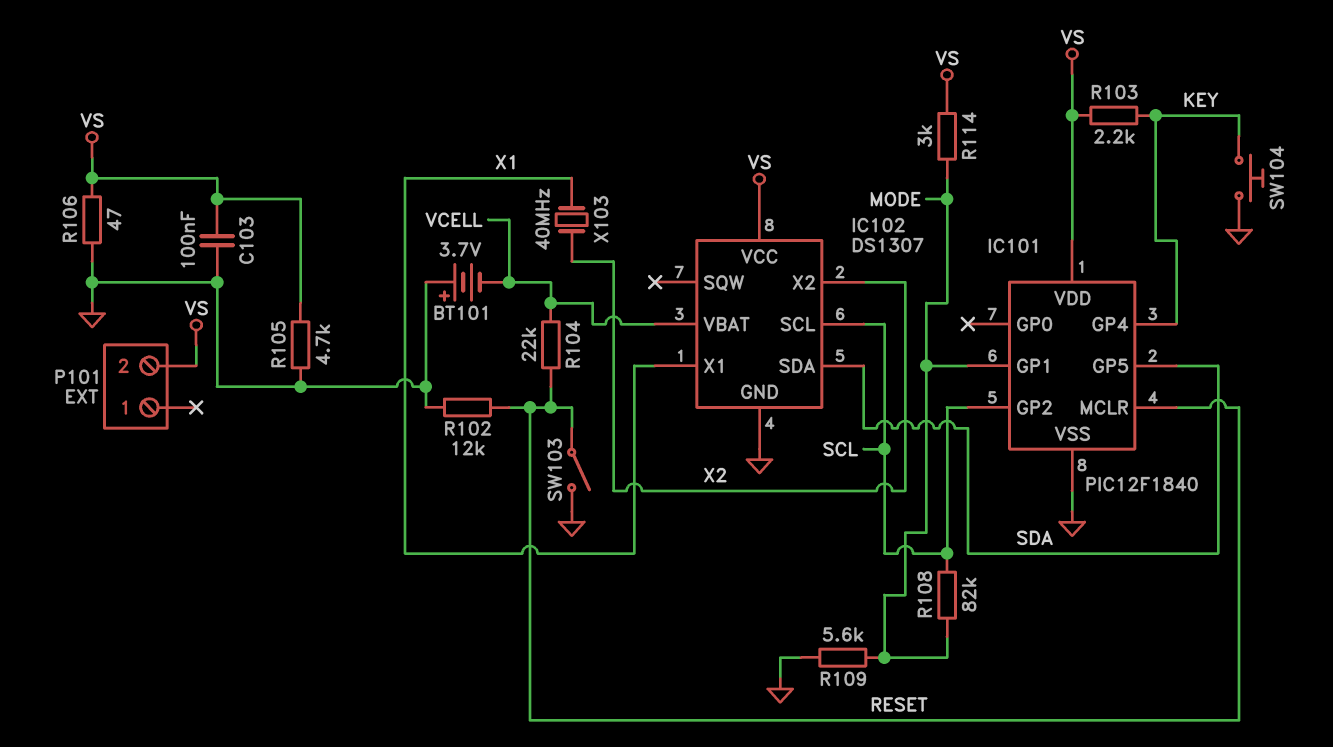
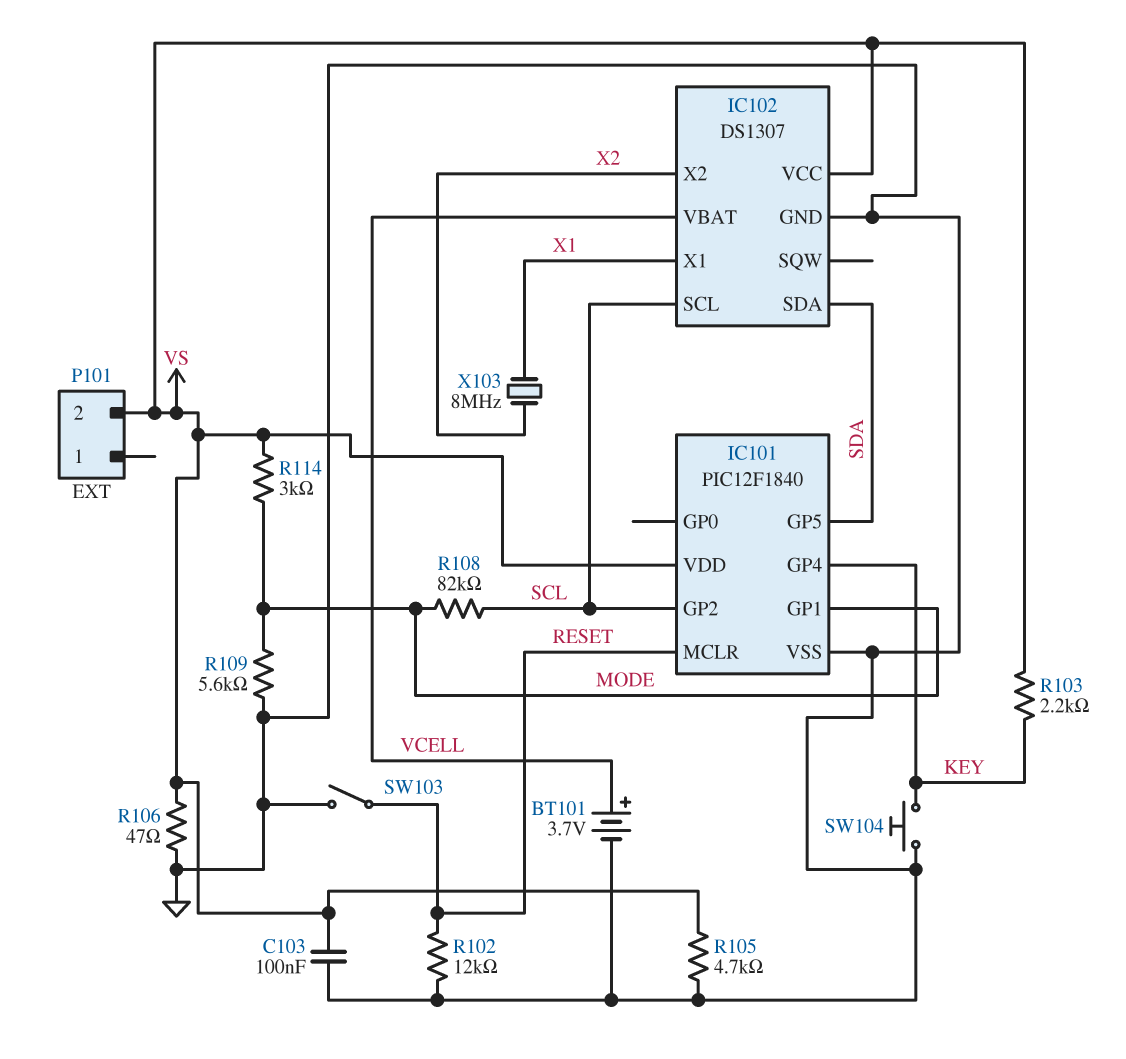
BT101: 3.7V (plus GND, minus VCELL) -> 3.7V (plus VCELL, minus GND)
R104: 22k (RESET, VCELL) -> none
X103: 40MHz (X1, X2) -> 8MHz (X1, X2)

